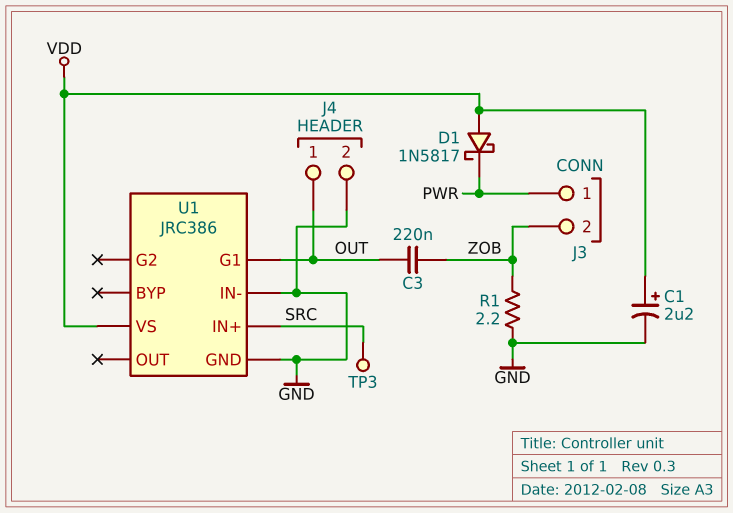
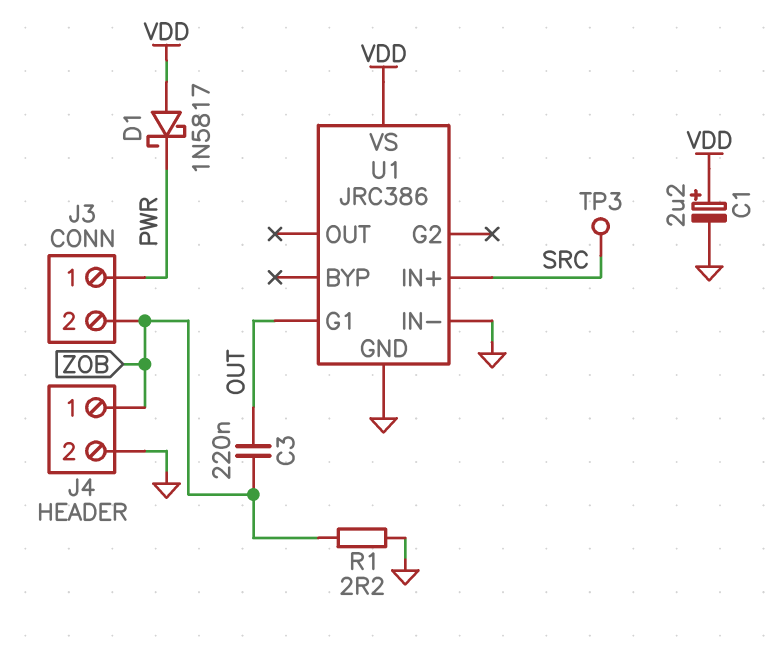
J4 pin 1: OUT -> ZOB

